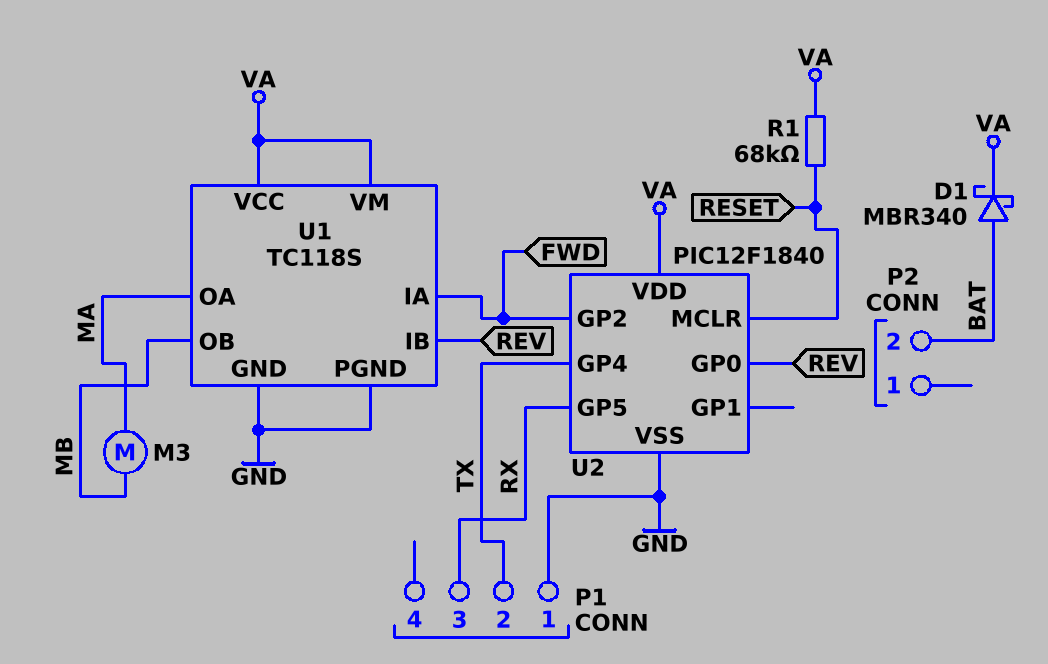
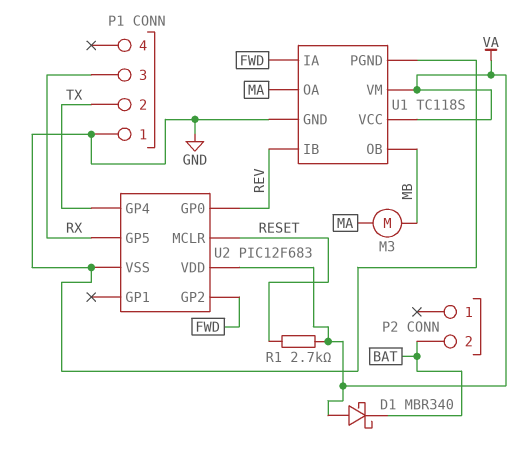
D1: schottky MBR340 (A BAT, K VA) -> schottky MBR340 (A VA, K BAT)
R1: 68k (RESET, VA) -> 2.7k (RESET, VA)
U2: PIC12F1840 -> PIC12F683

